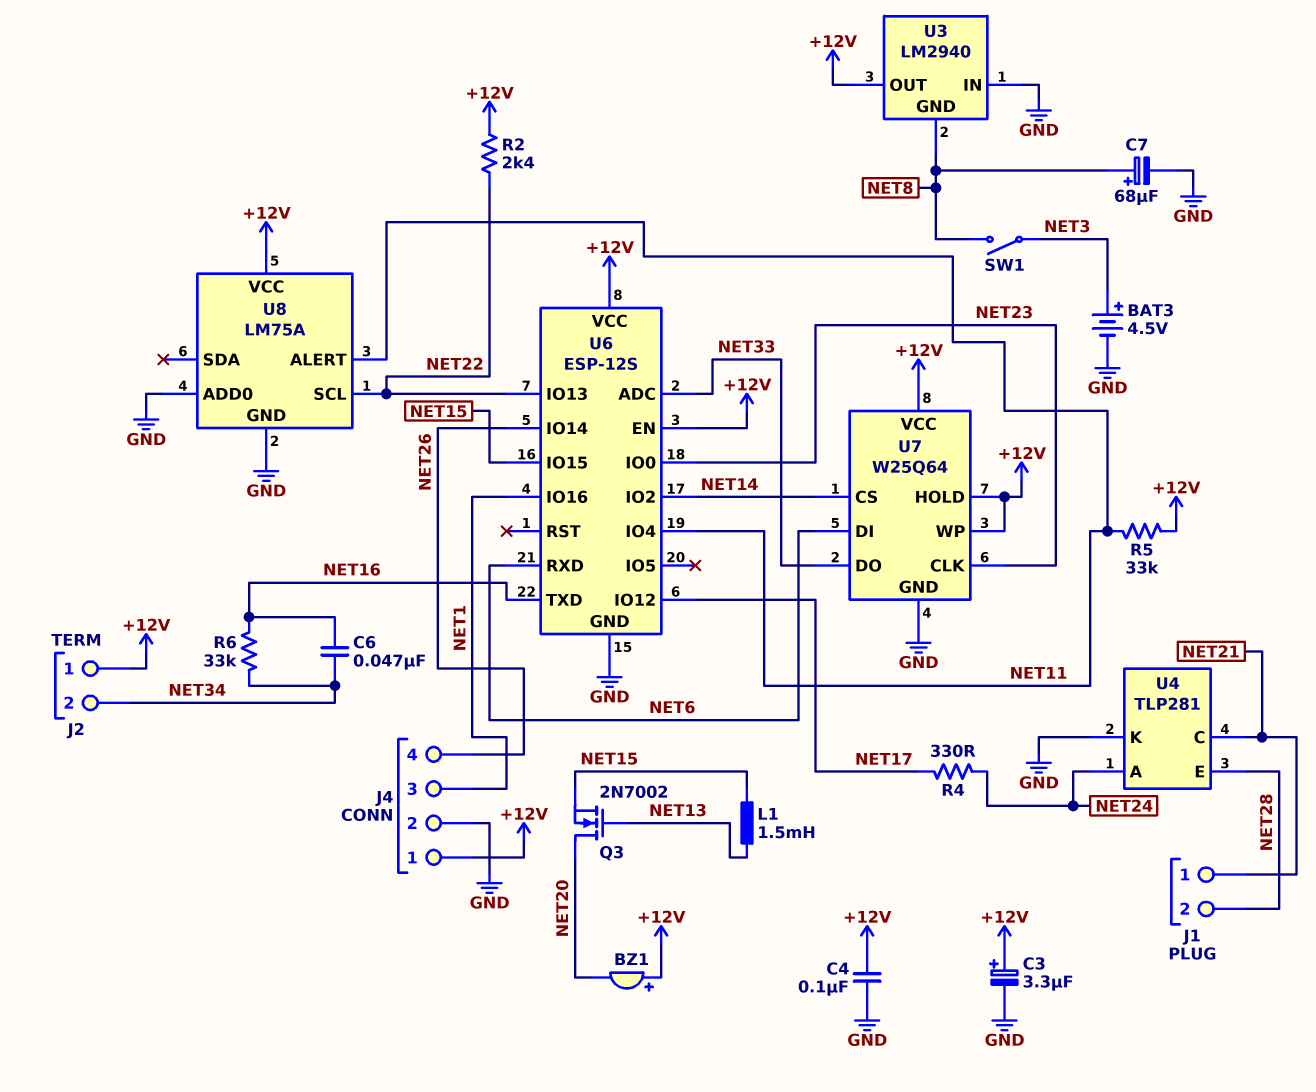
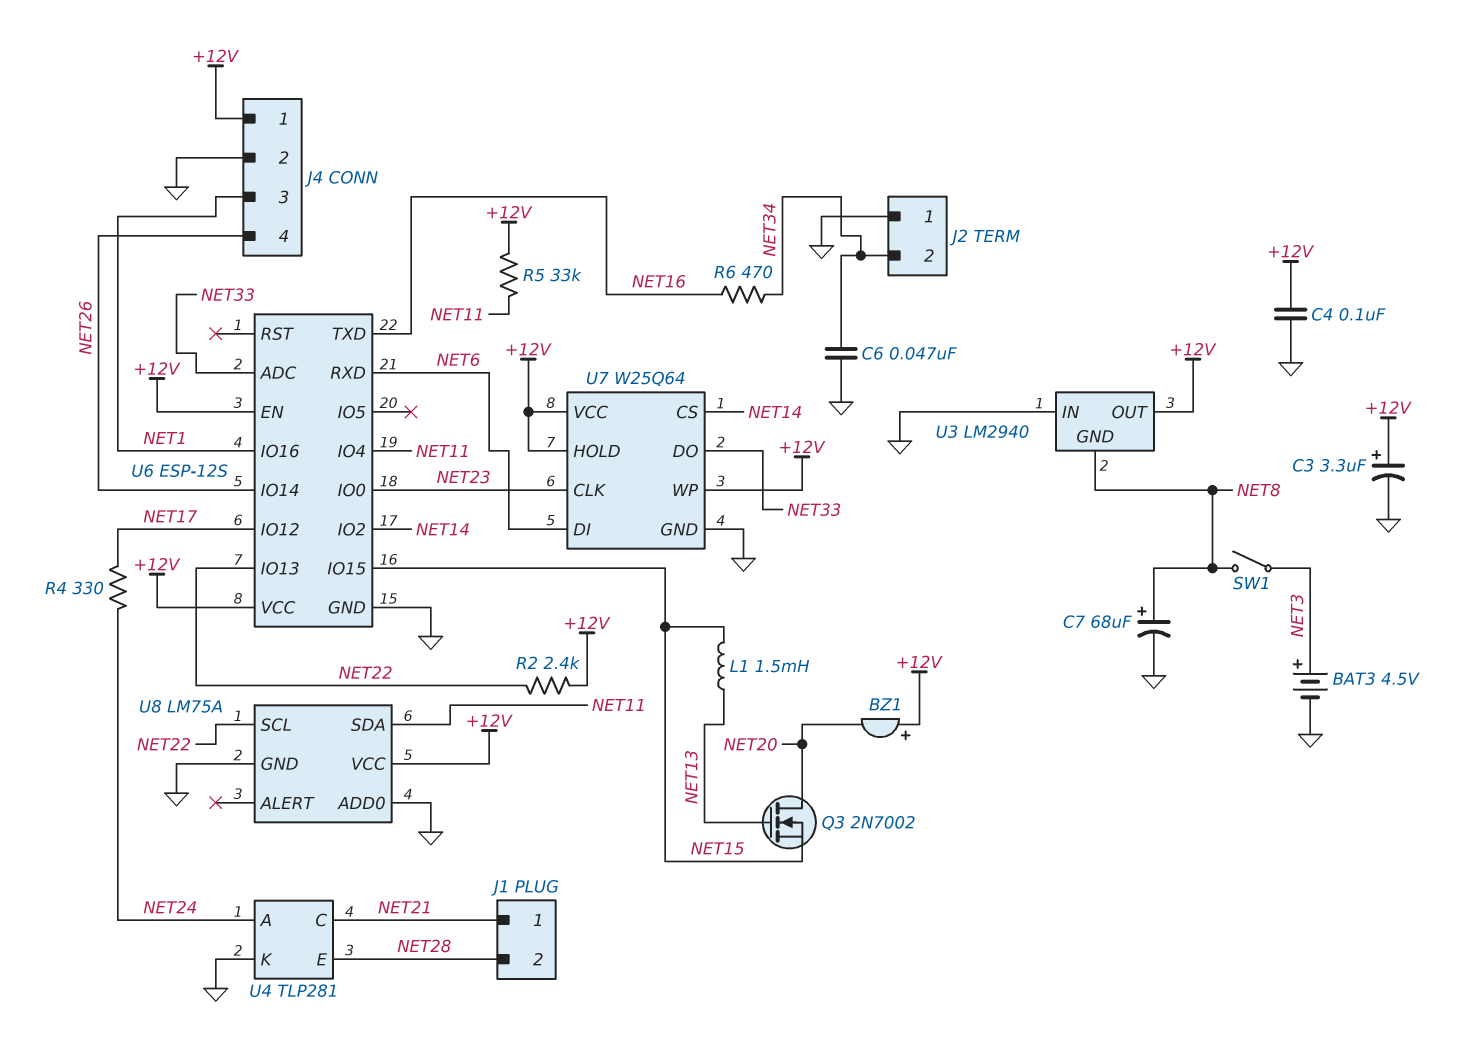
C6: 47nF (NET16, NET34) -> 47nF (GND, NET34)
J2 pin 1: +12V -> GND
R6: 33k (NET16, NET34) -> 470 (NET16, NET34)
U8 pin ALERT: NET11 -> none
U8 pin SDA: none -> NET11

